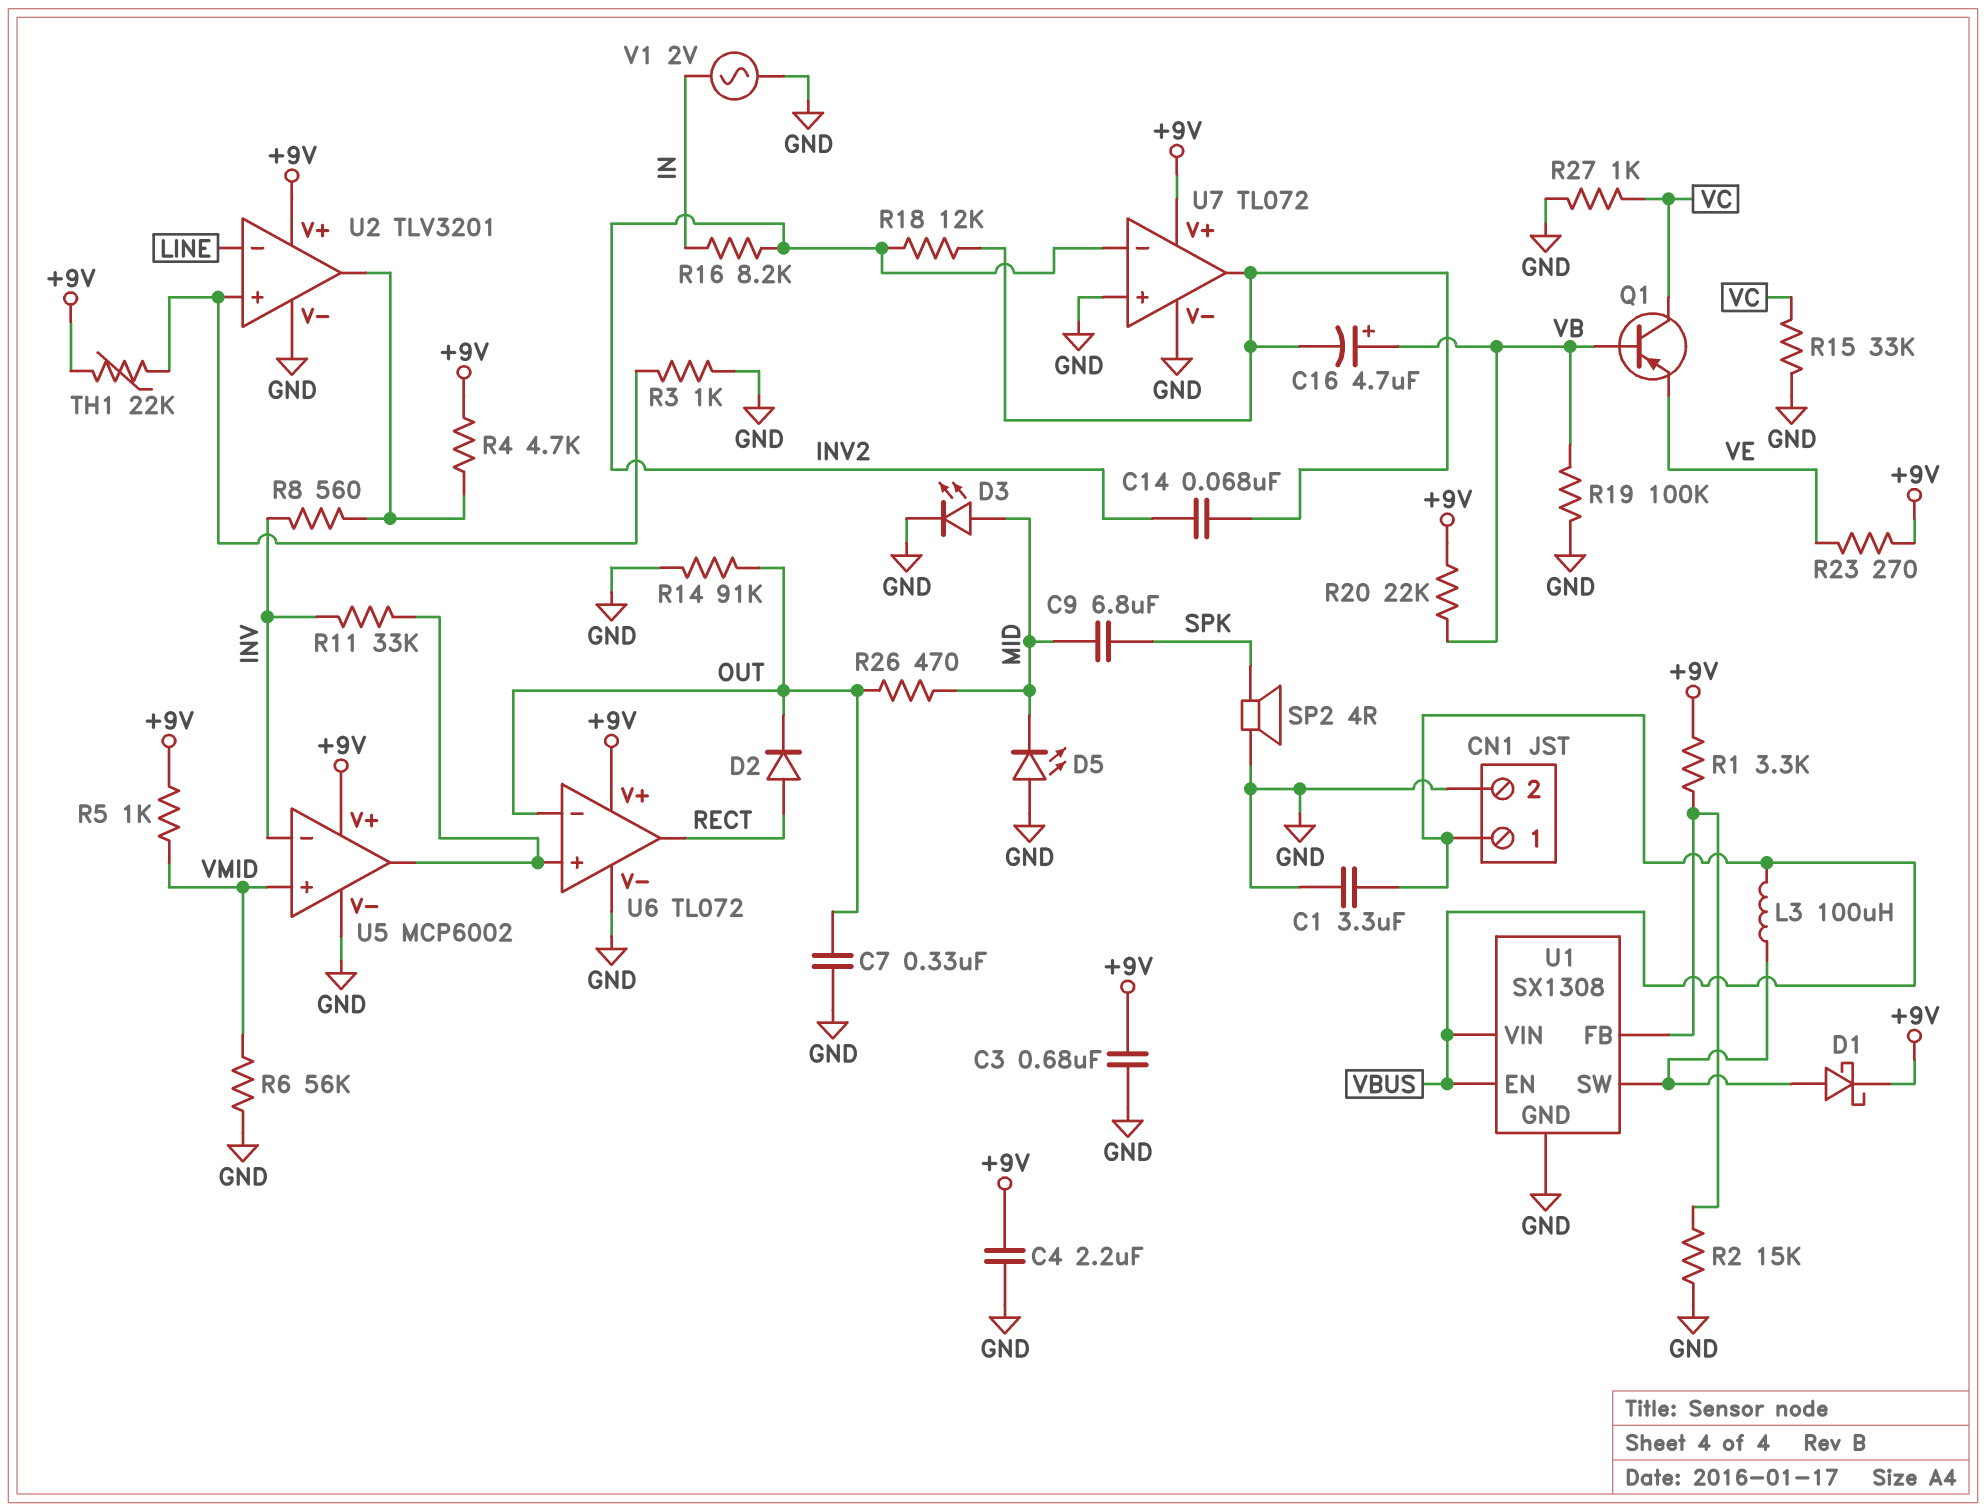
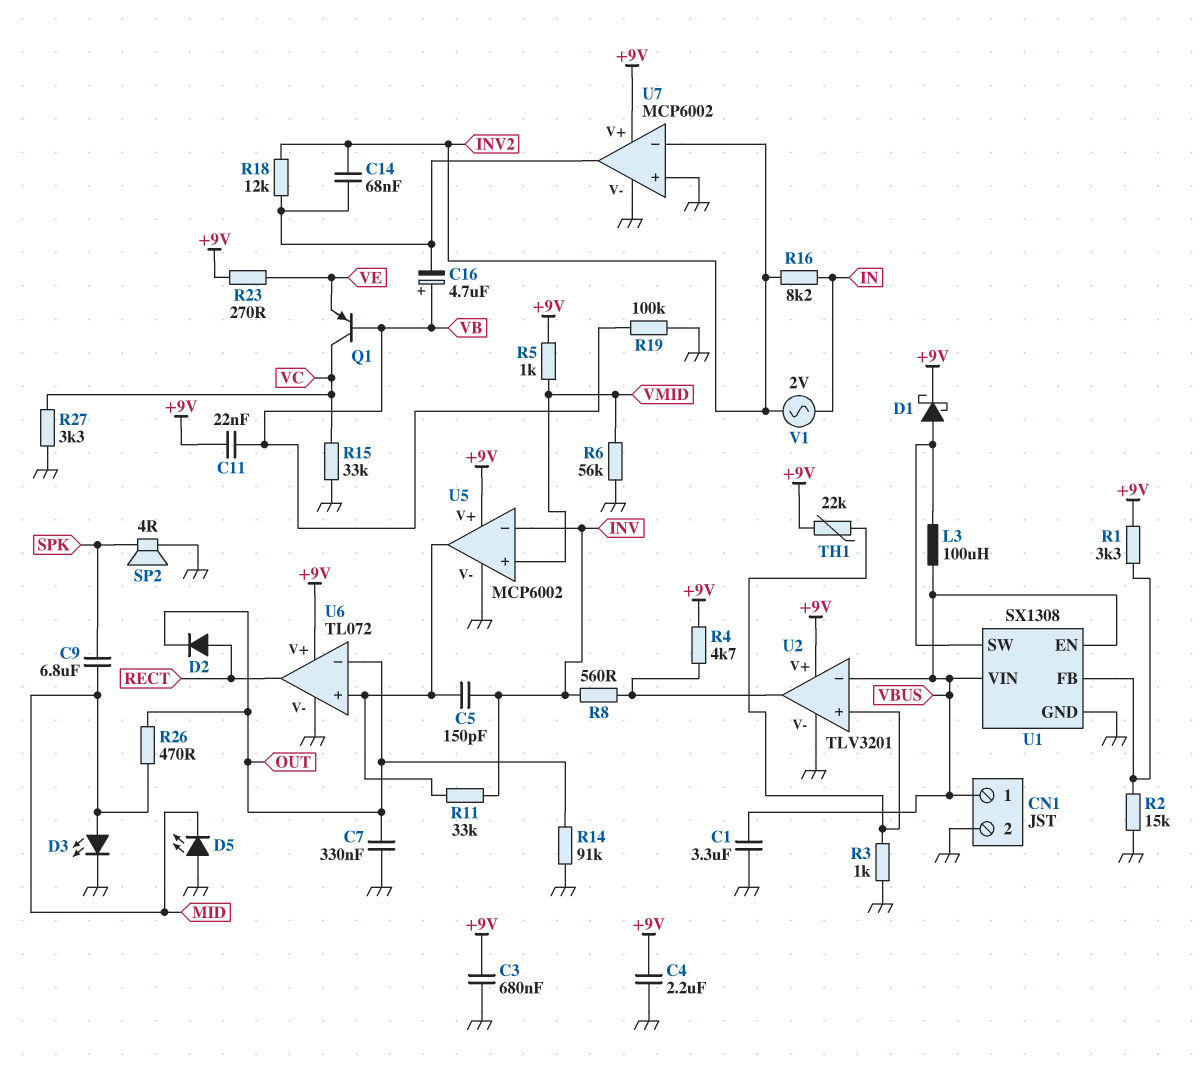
C5: none -> 150pF (INV, U5/out)
C11: none -> 22nF (+9V, VB)
R20: 22k (+9V, VB) -> none
R27: 1k (GND, VC) -> 3.3k (GND, VC)
U2 pin in-: LINE -> VBUS
U7: TL072 -> MCP6002
V1: AC 2V (GND, IN) -> AC 2V (IN, INV2)

